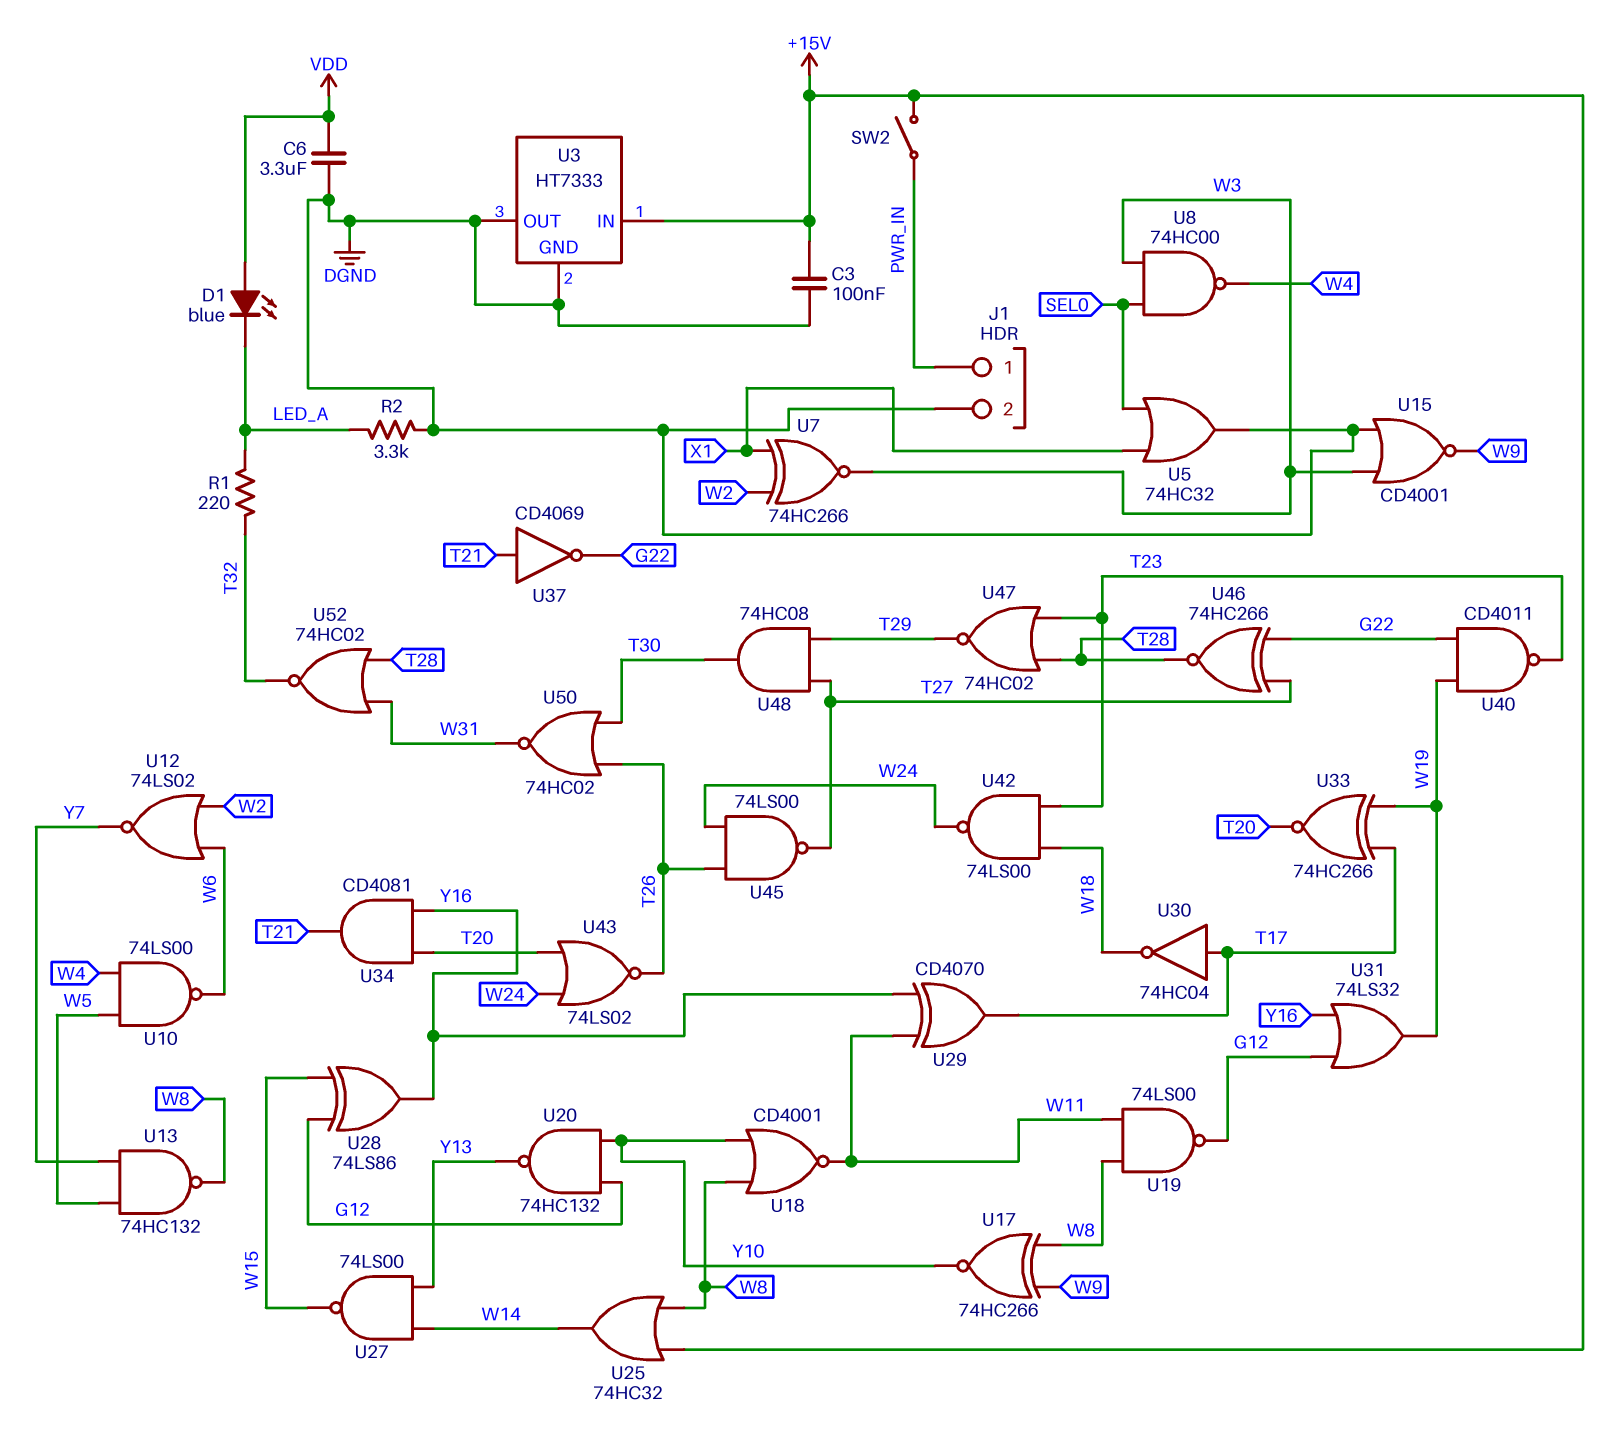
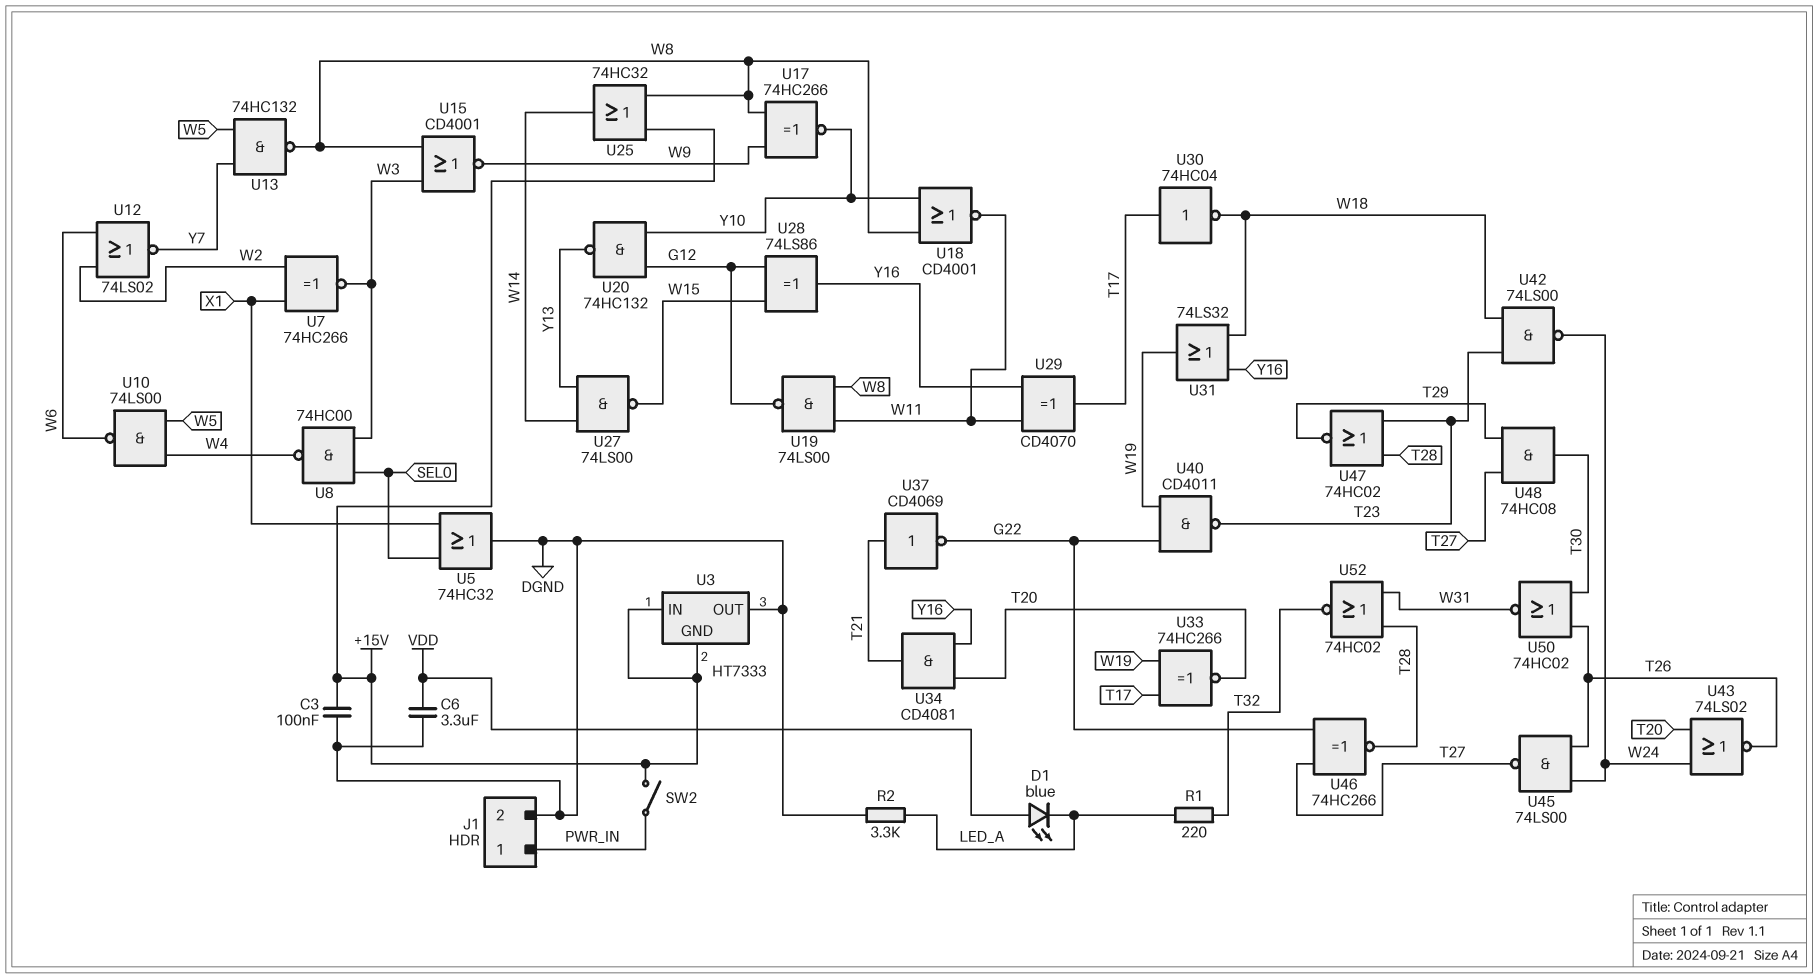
U3 pin GND: DGND -> +15V
U15: NOR CD4001 (in DGND, in W3, out W9) -> NOR CD4001 (in W3, in W8, out W9)
U31: OR 74LS32 (in G12, in Y16, out W19) -> OR 74LS32 (in W18, in Y16, out W19)

